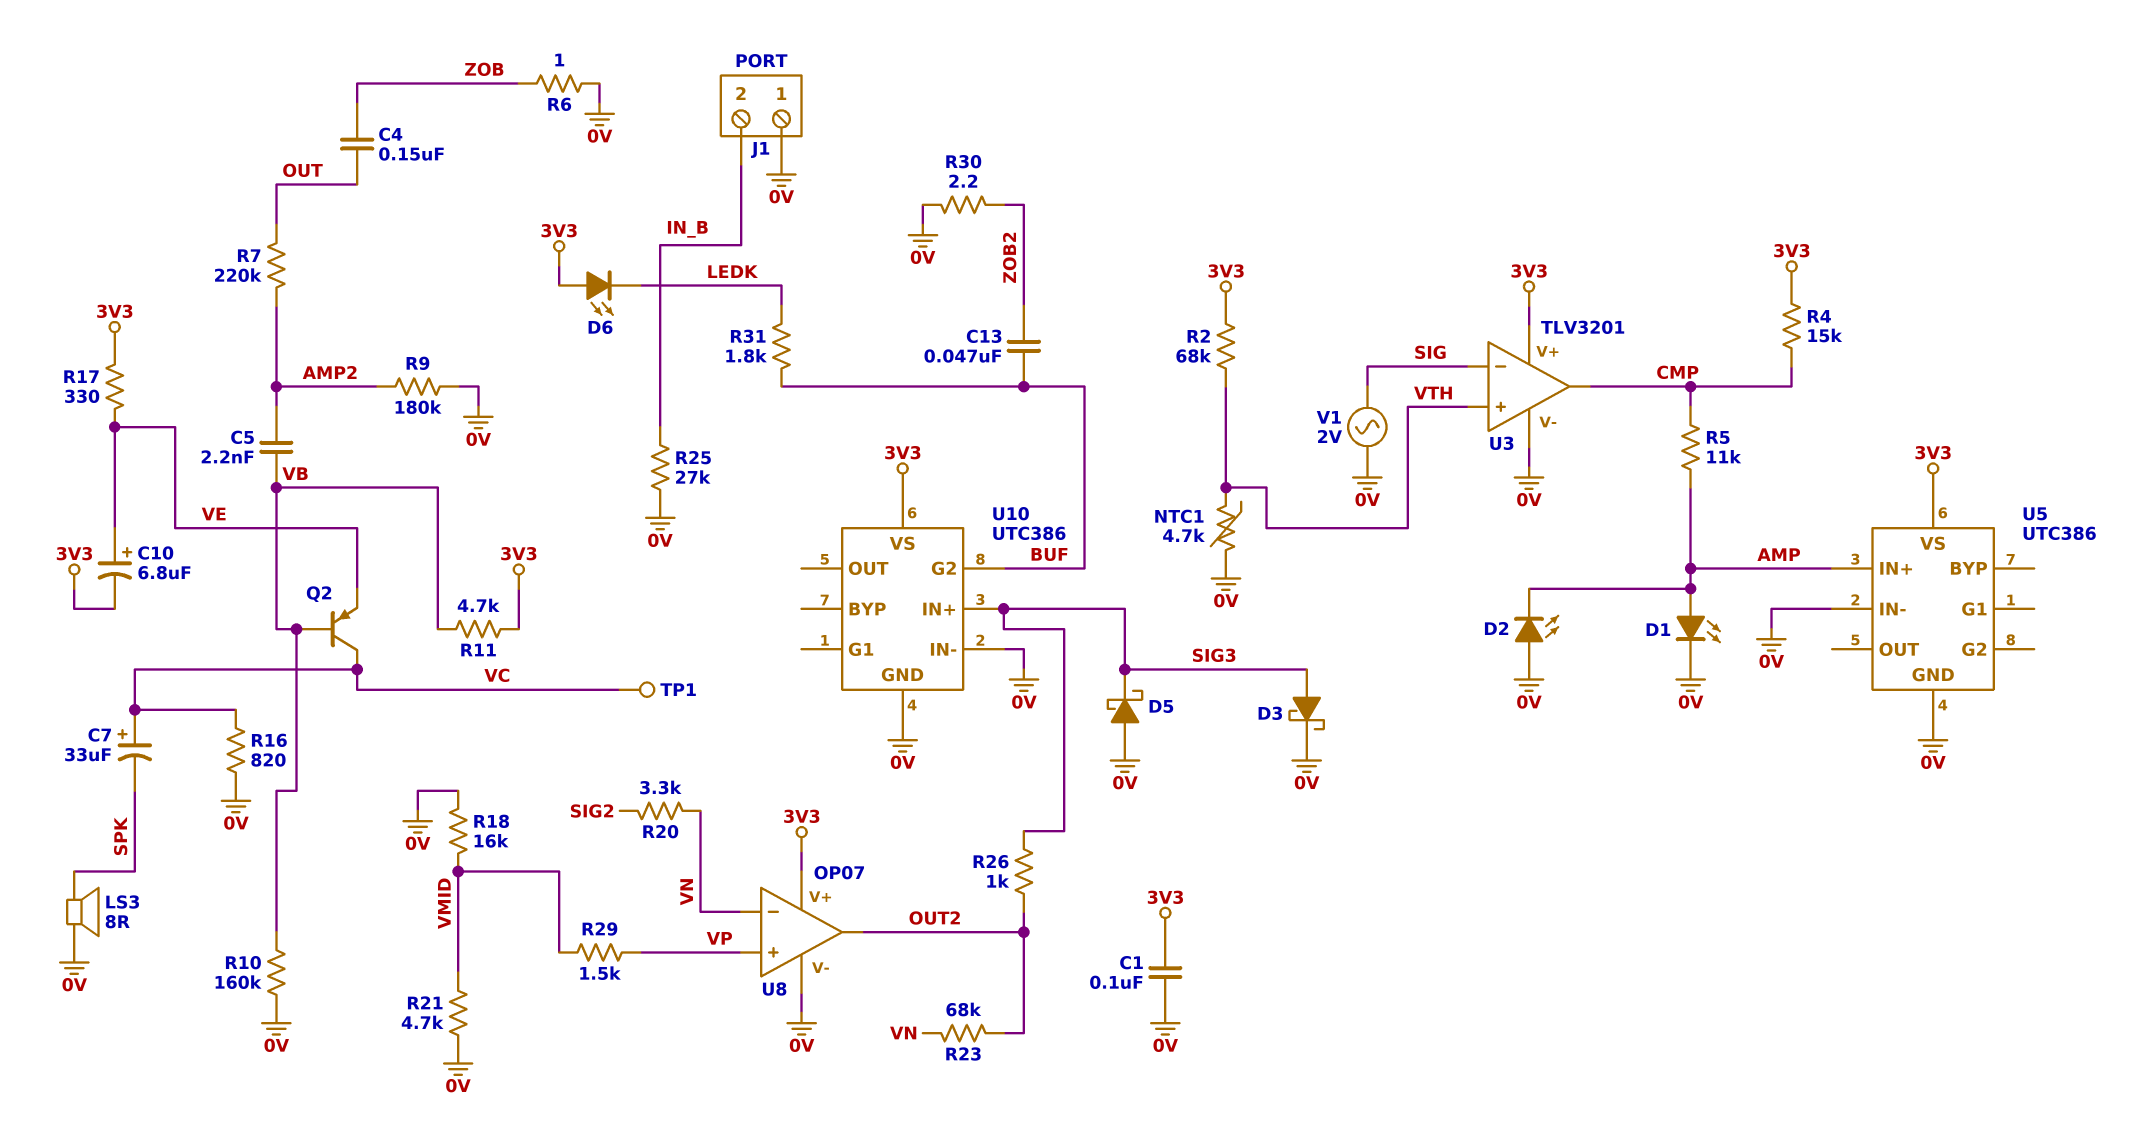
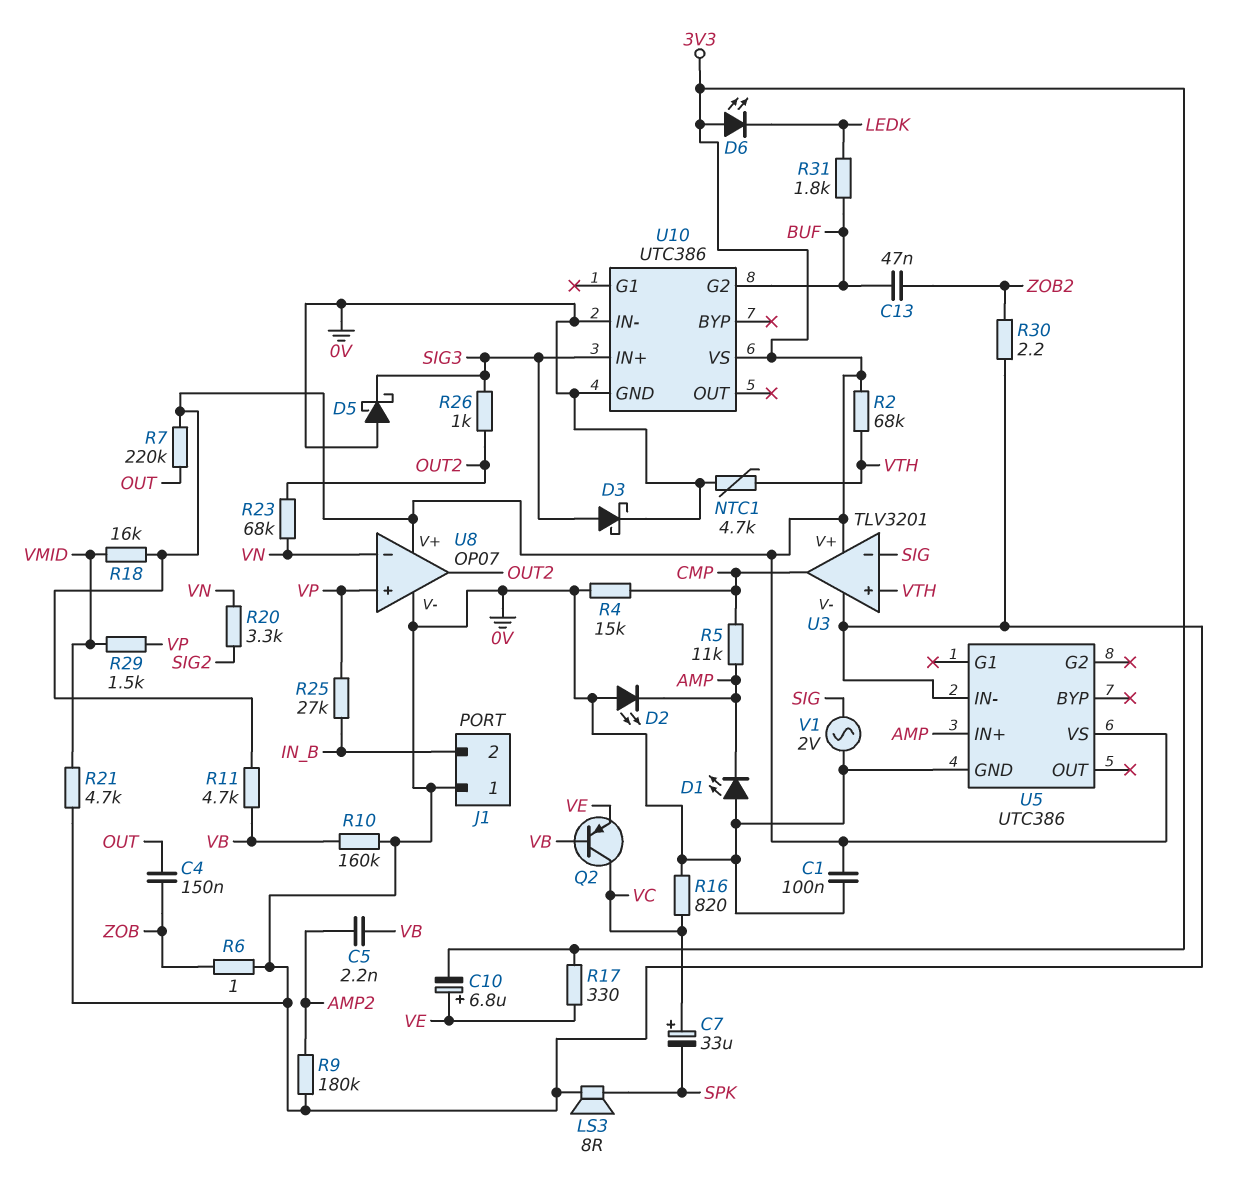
D1: LED (A AMP, K 0V) -> LED (A 0V, K AMP)
R4: 15k (3V3, CMP) -> 15k (0V, CMP)
R7: 220k (AMP2, OUT) -> 220k (3V3, OUT)
R18: 16k (0V, VMID) -> 16k (3V3, VMID)
R25: 27k (0V, IN_B) -> 27k (IN_B, VP)
TP1: test point (VC) -> none

